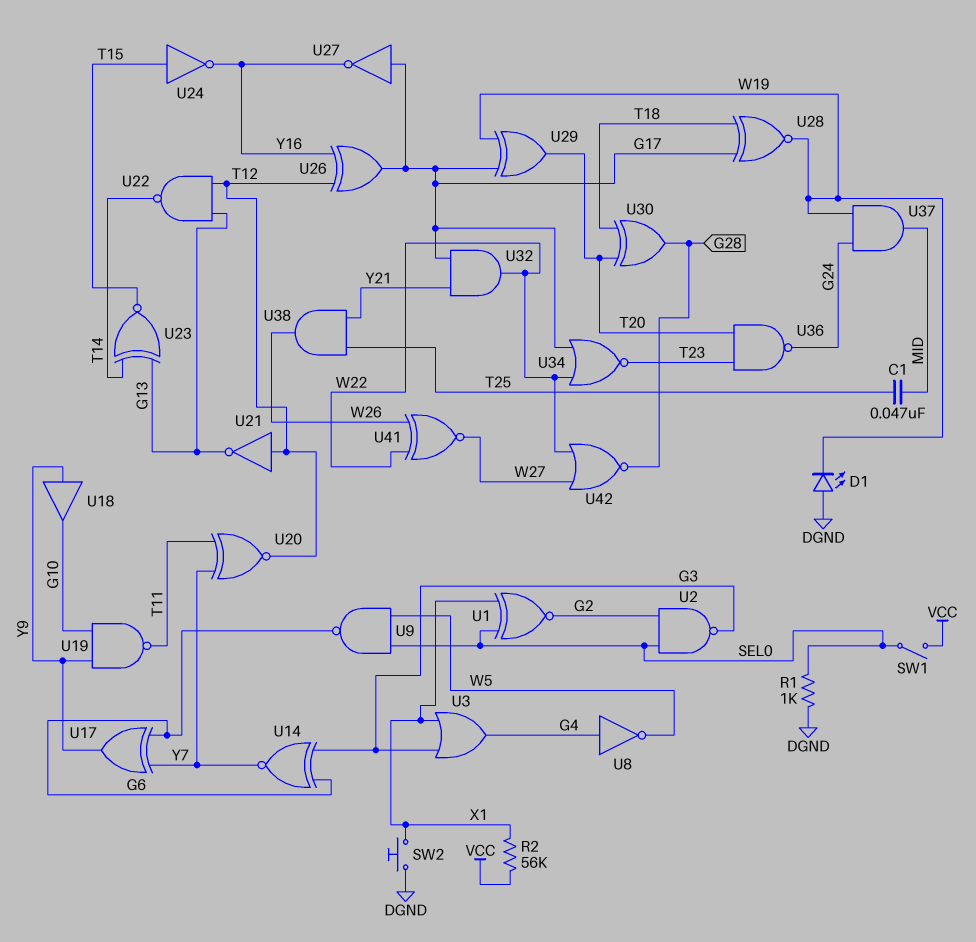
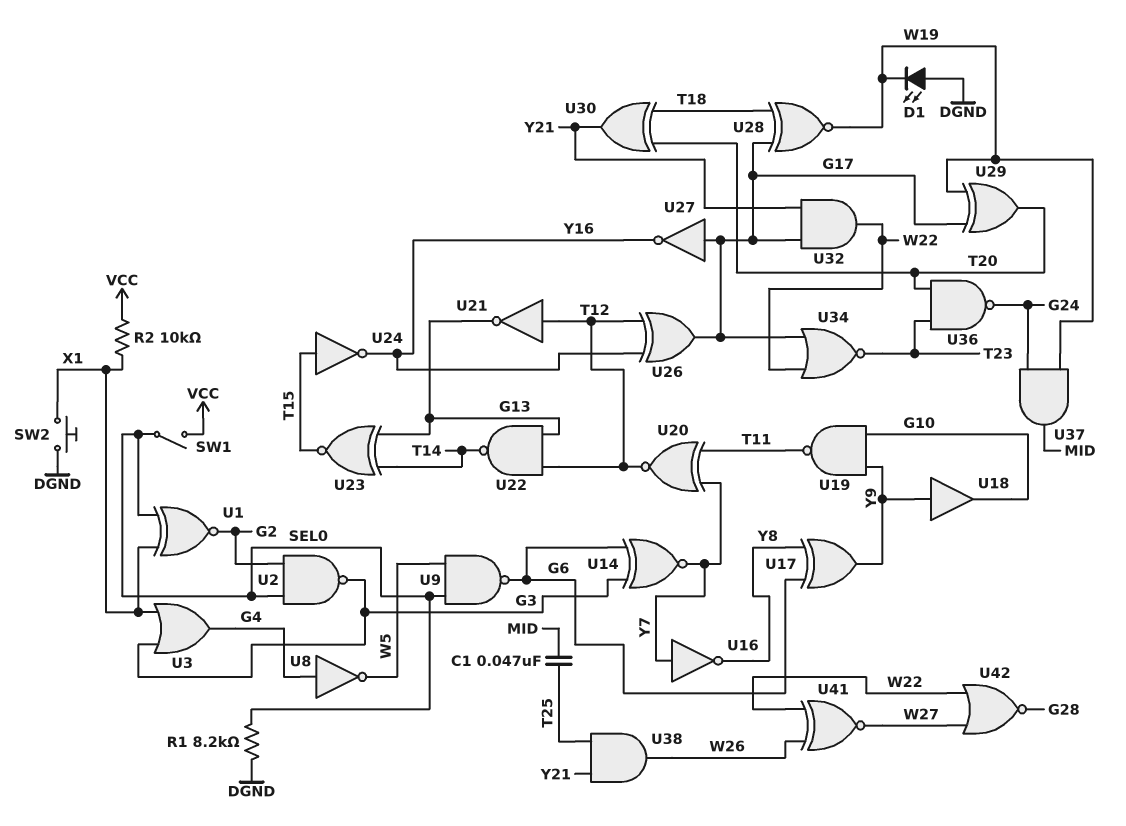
R1: 1k (DGND, SEL0) -> 8.2k (DGND, SEL0)
R2: 56k (VCC, X1) -> 10k (VCC, X1)
U16: none -> NOT (in Y7, out Y8)
U17: XOR (in G6, in Y7, out Y9) -> XOR (in G6, in Y8, out Y9)
U30: XOR (in T18, in T20, out G28) -> XOR (in T18, in T20, out Y21)

